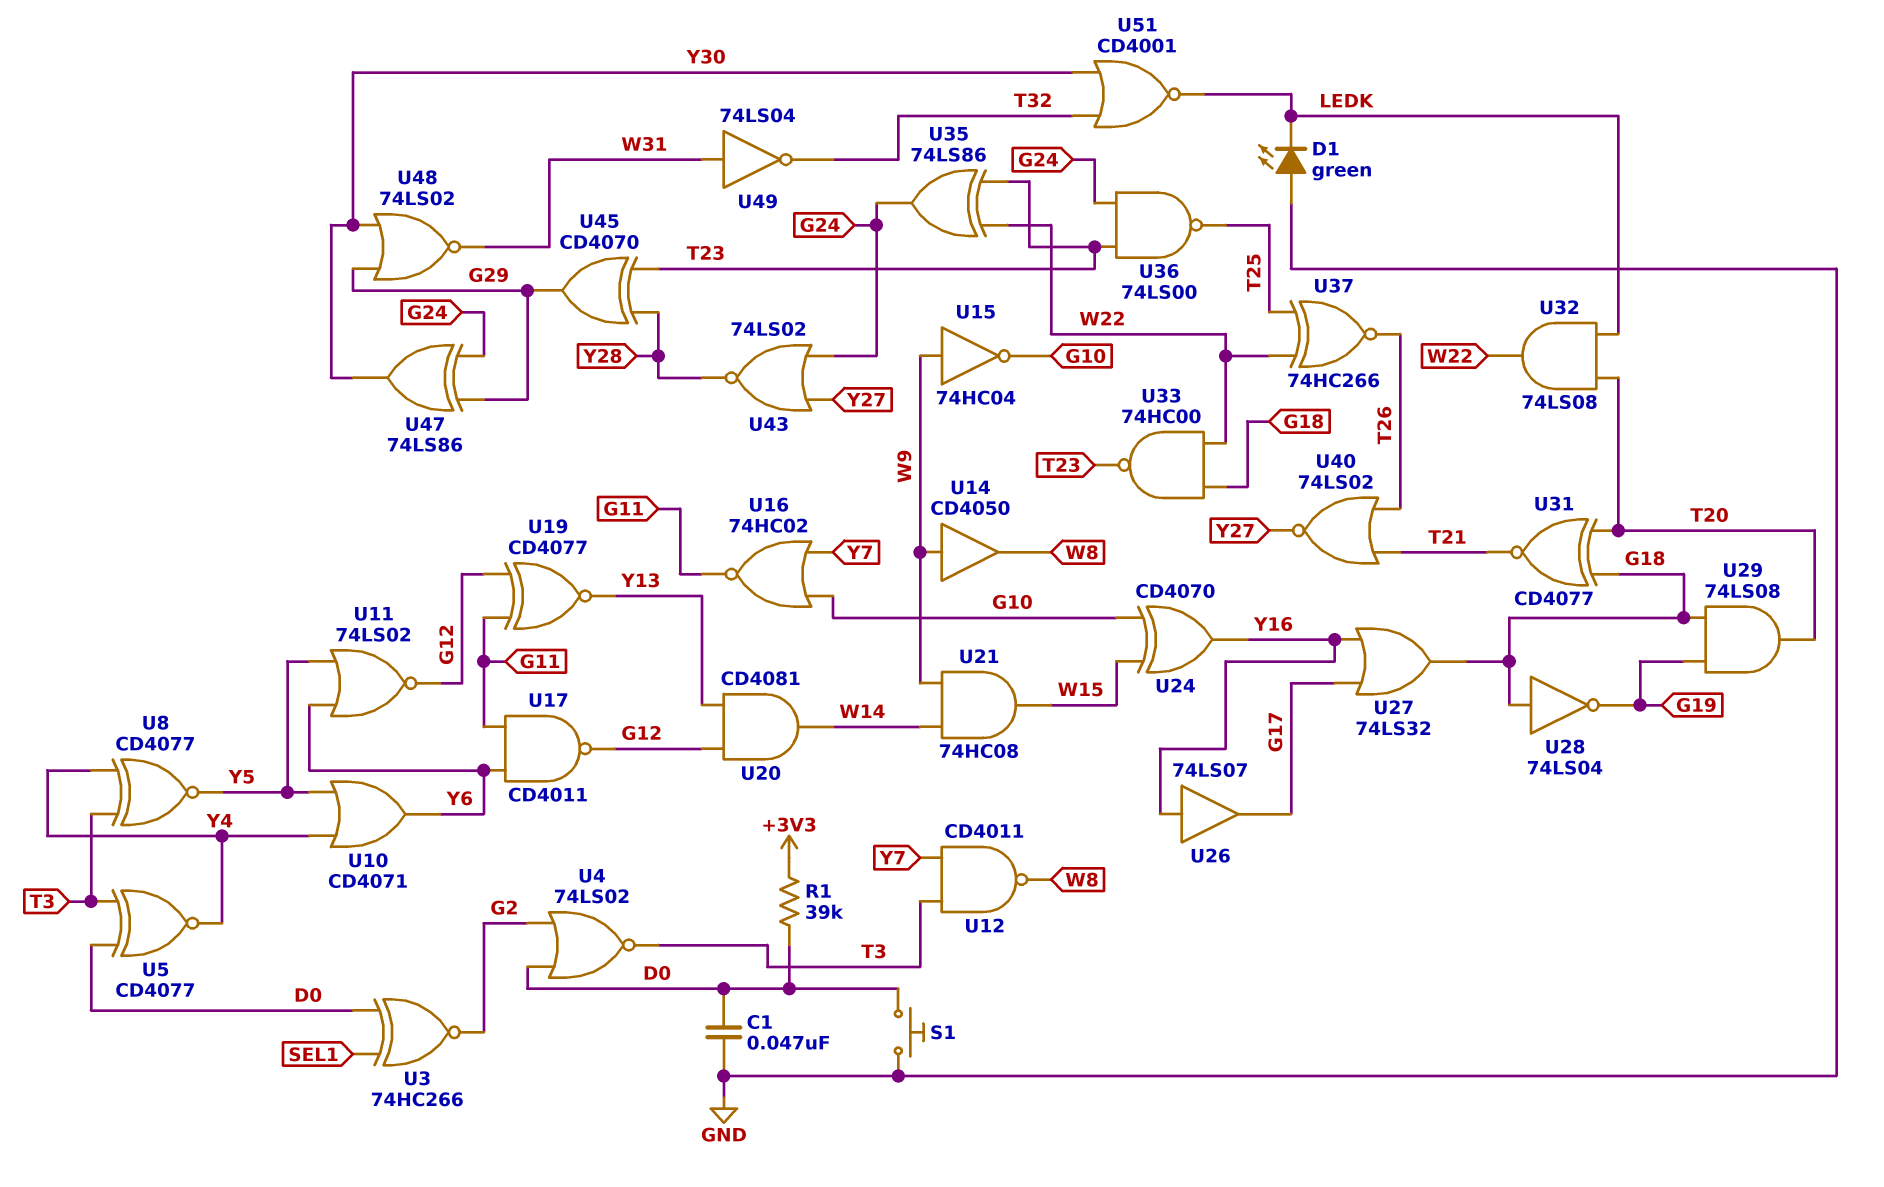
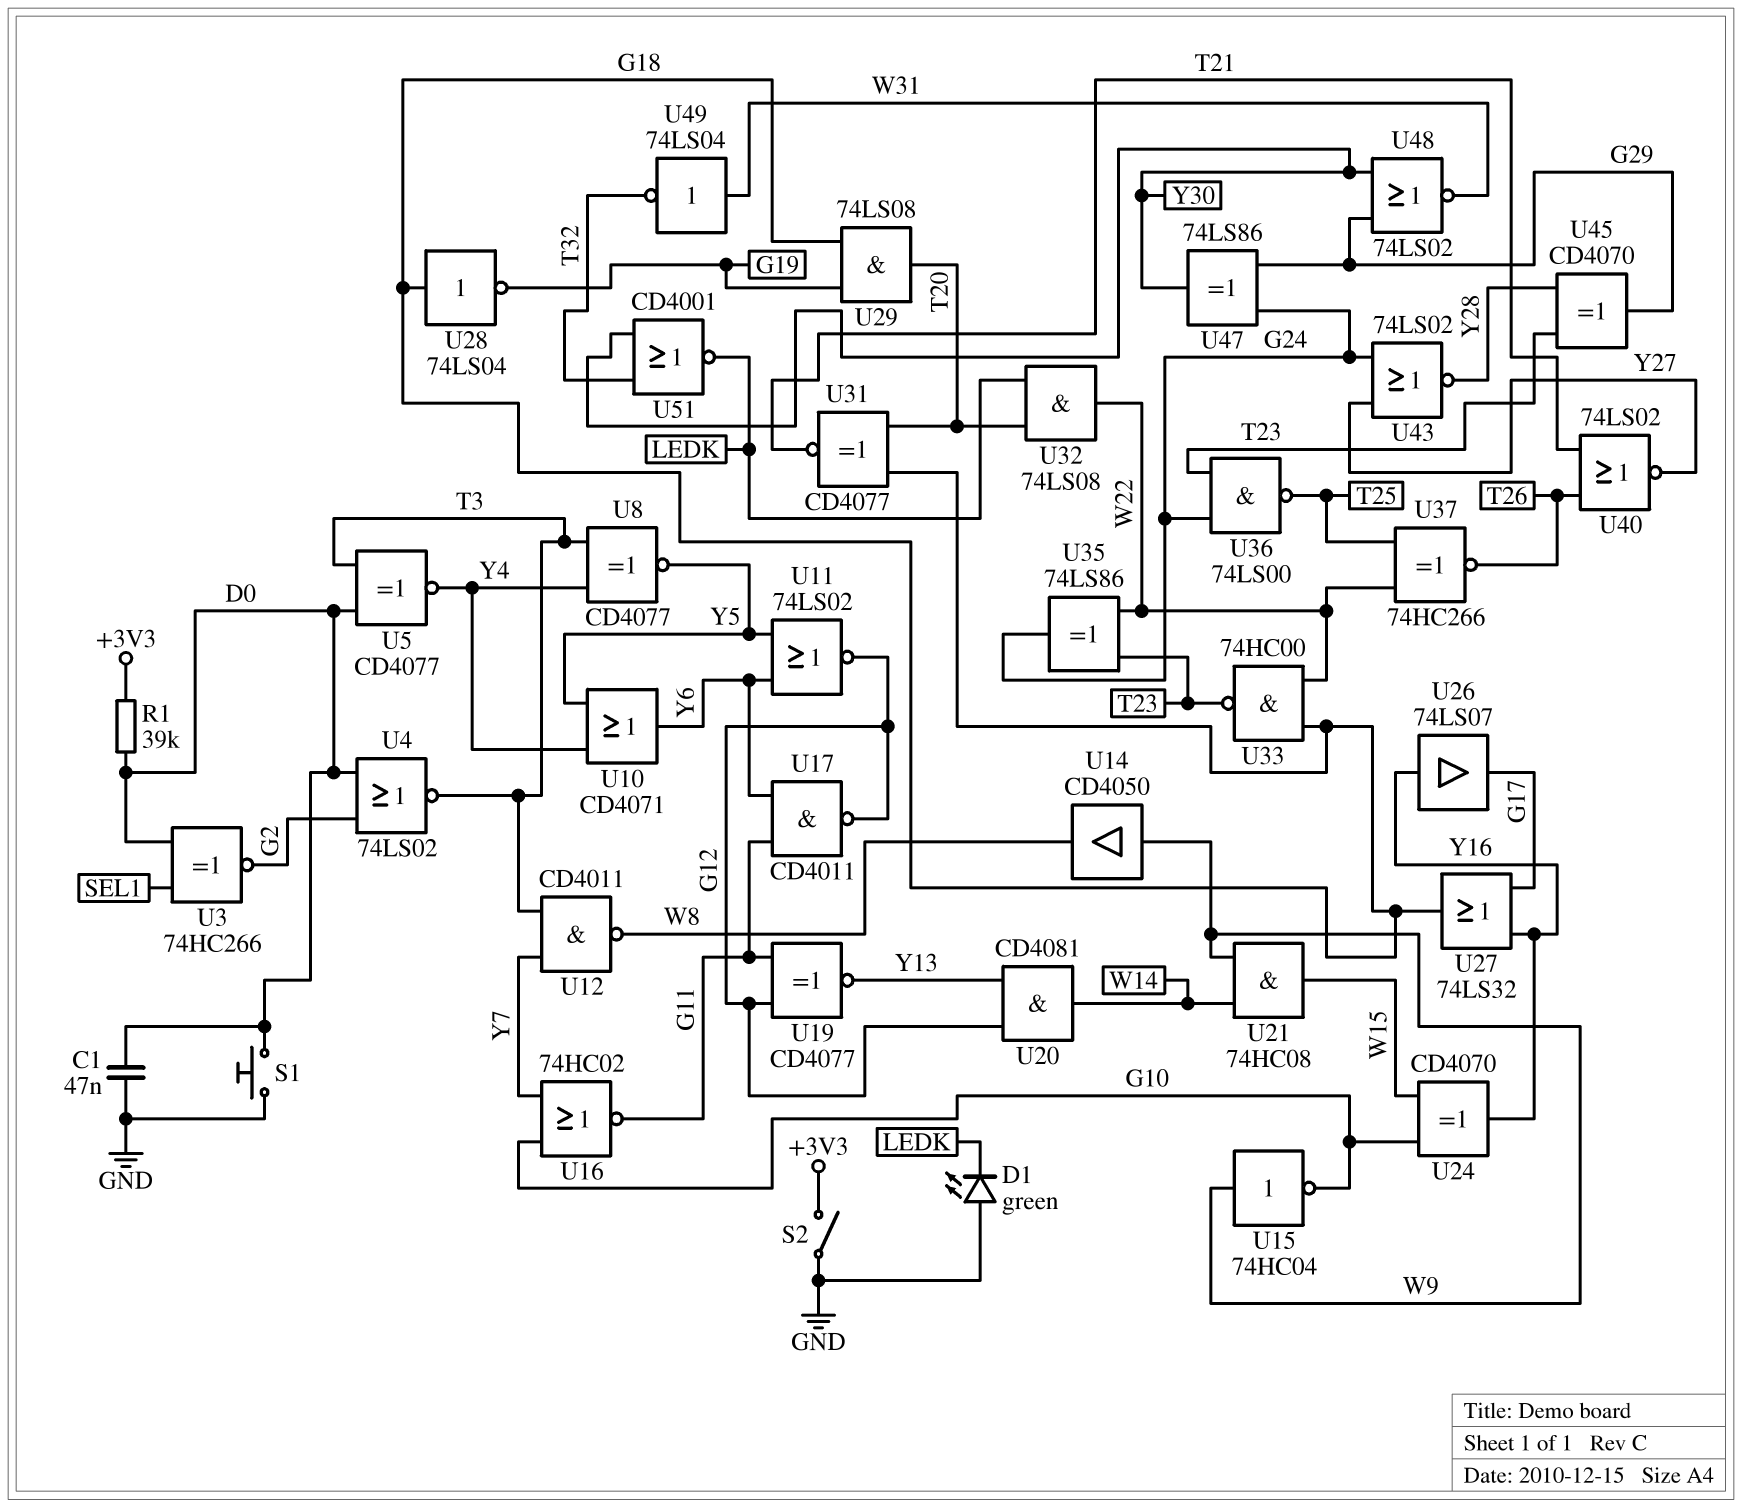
S2: none -> switch (+3V3, GND)

